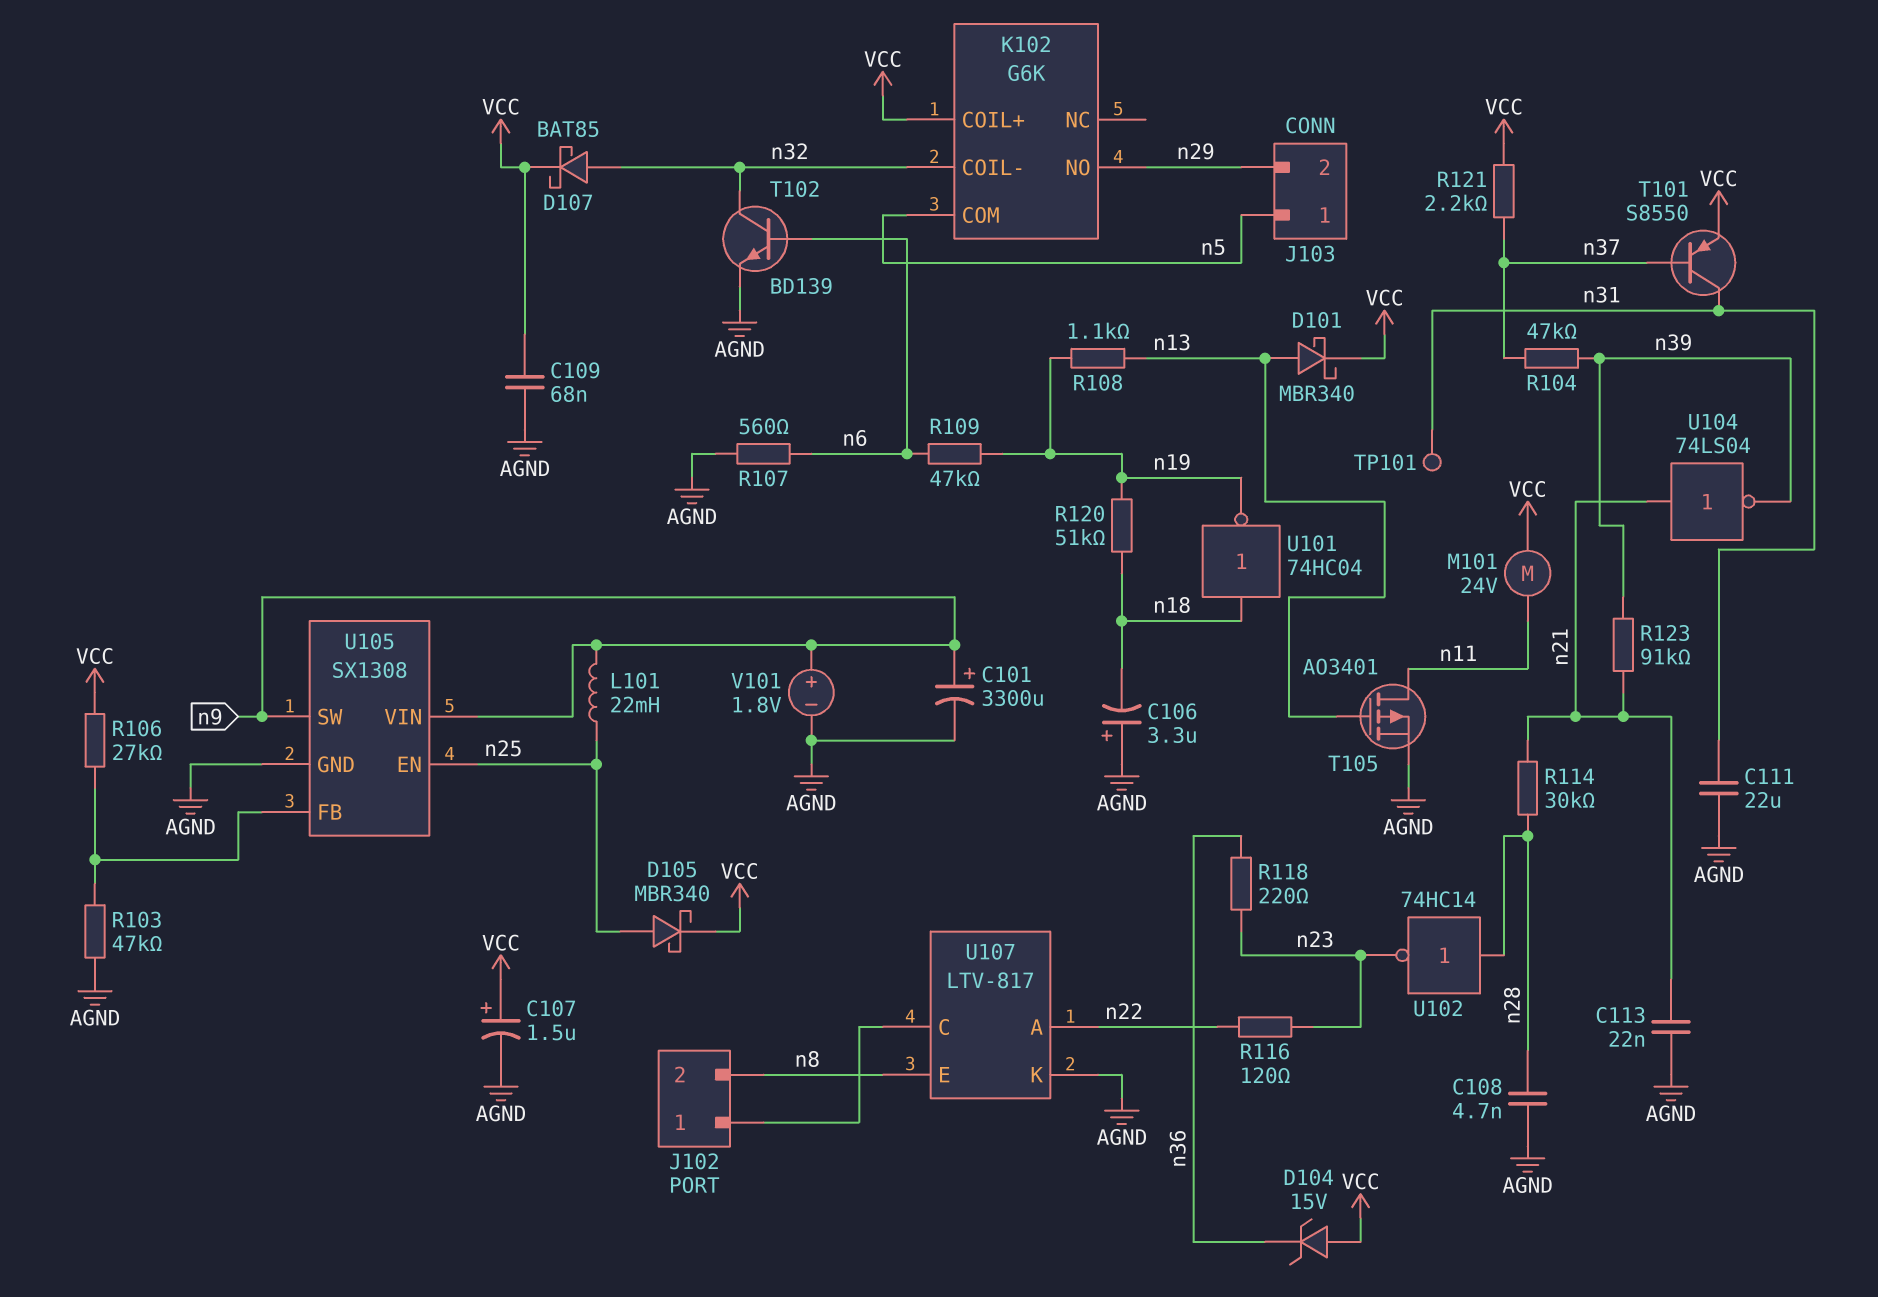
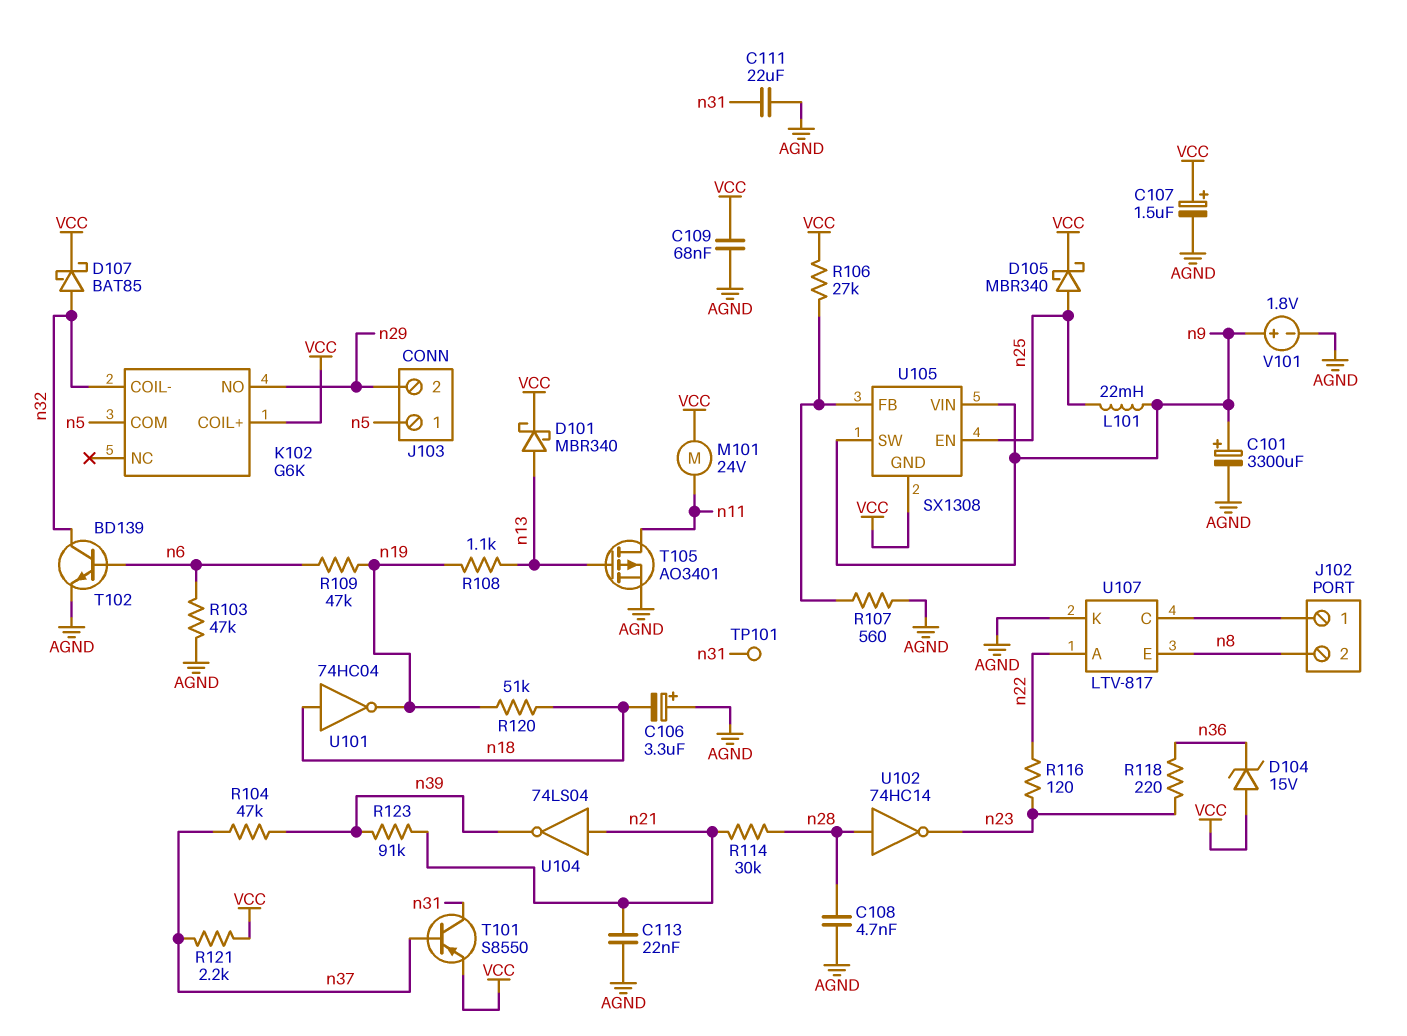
R103: 47k (AGND, U105/FB) -> 47k (AGND, n6)
R107: 560 (AGND, n6) -> 560 (AGND, U105/FB)
U105 pin GND: AGND -> VCC

